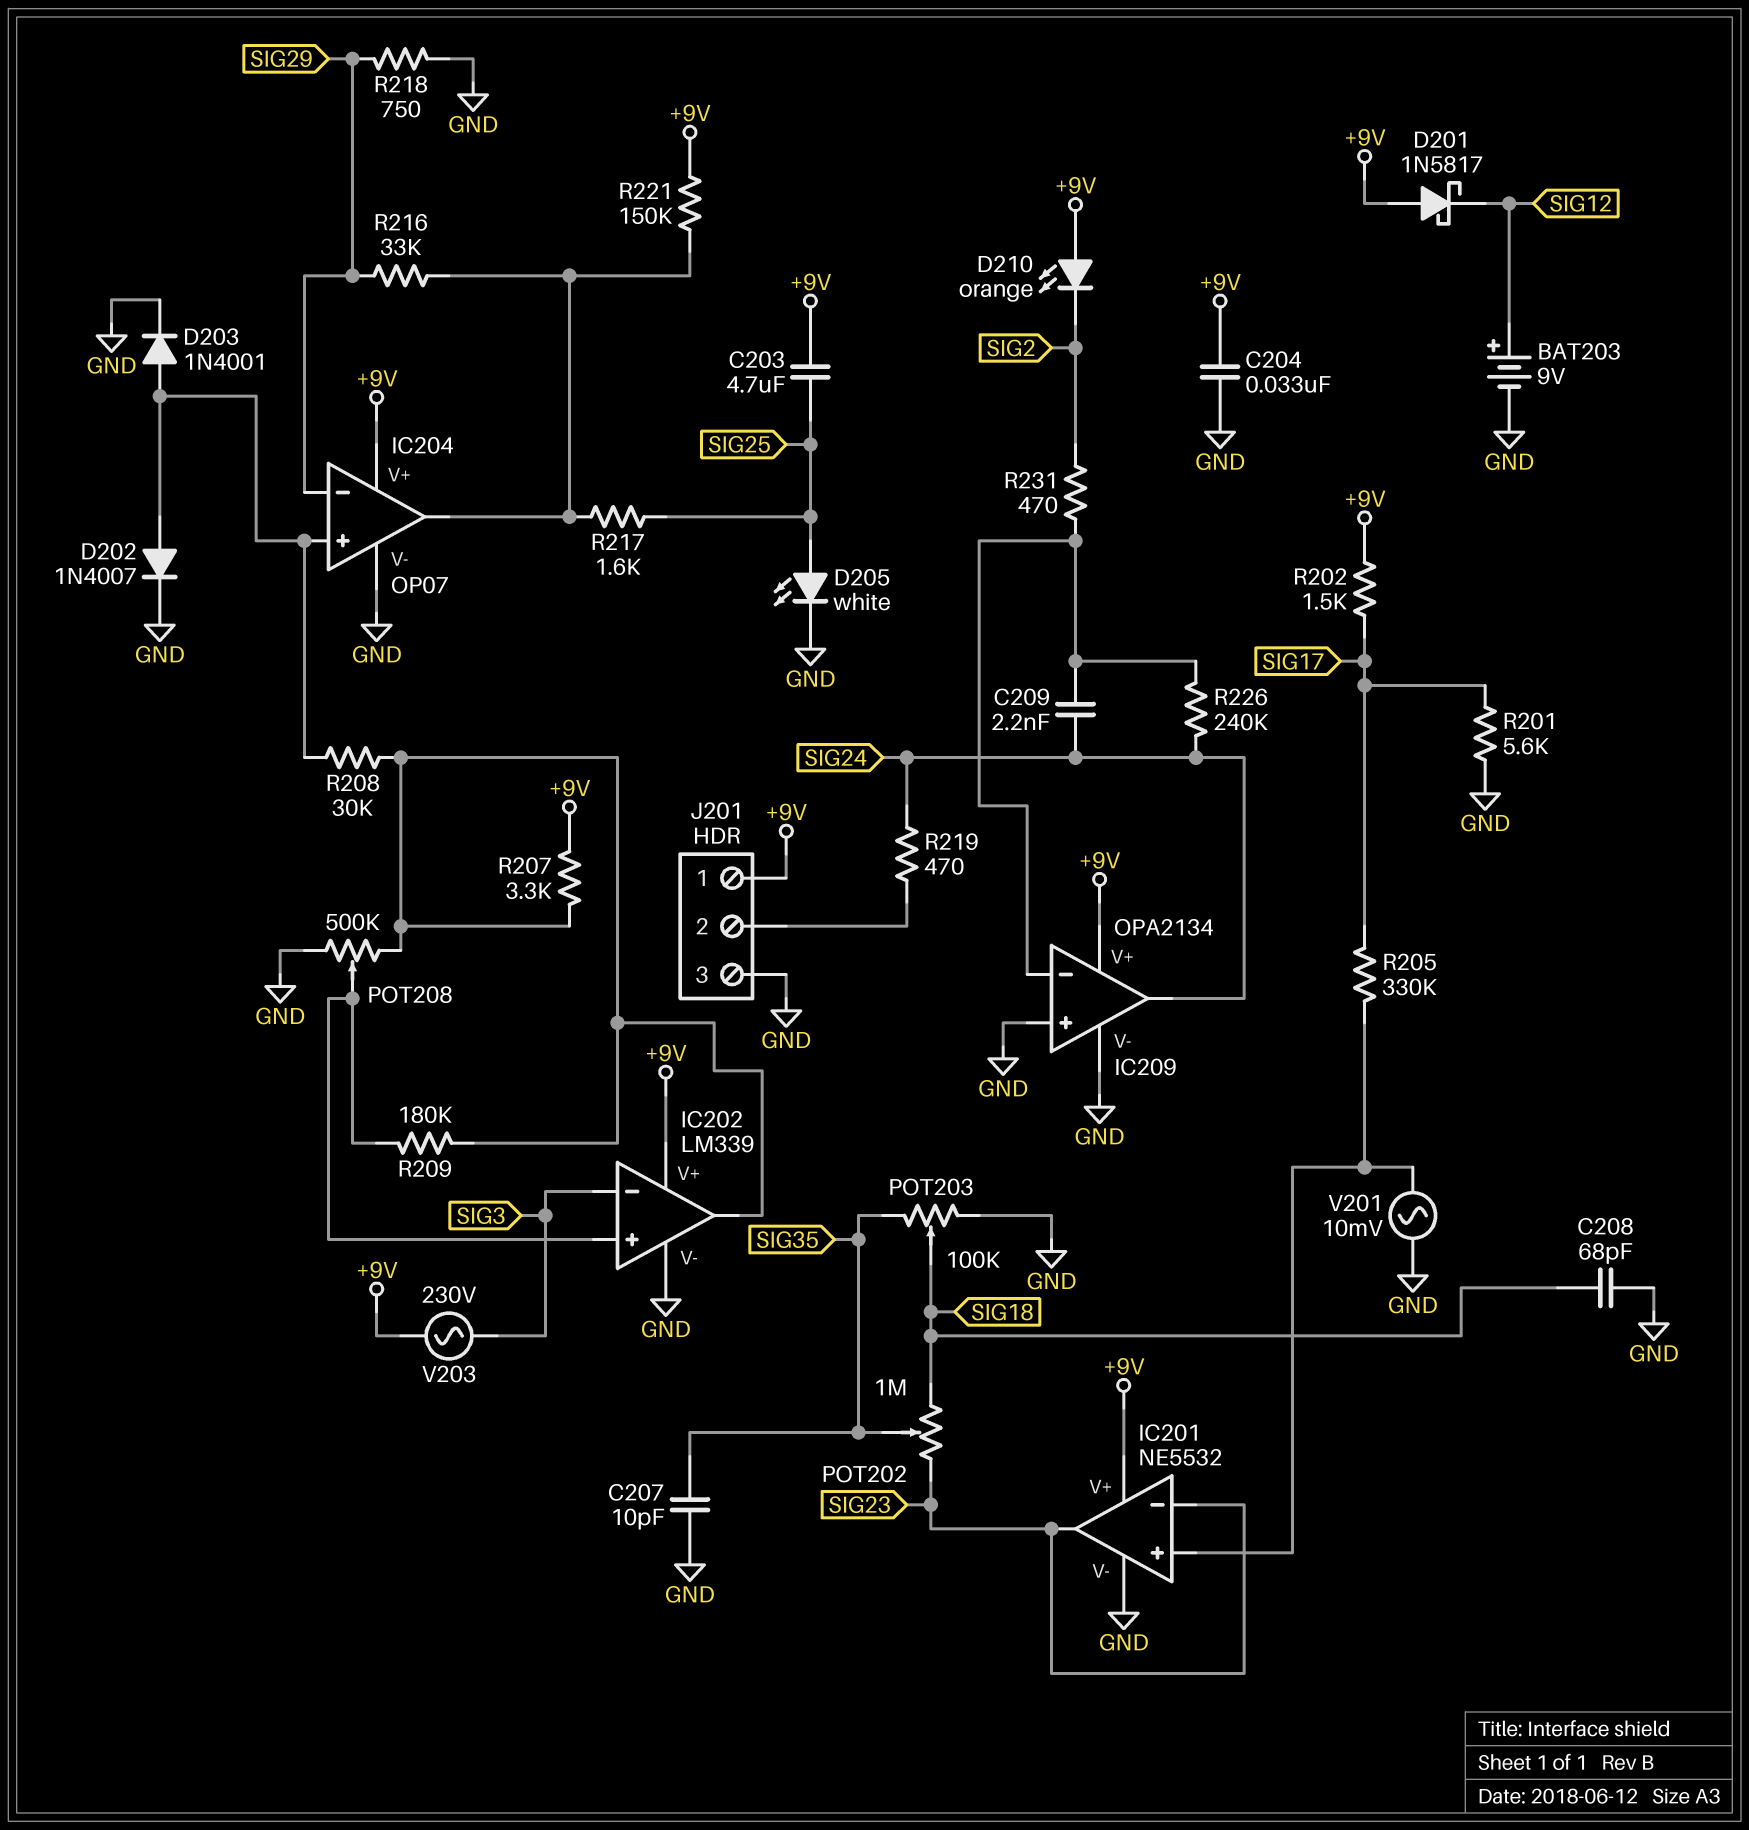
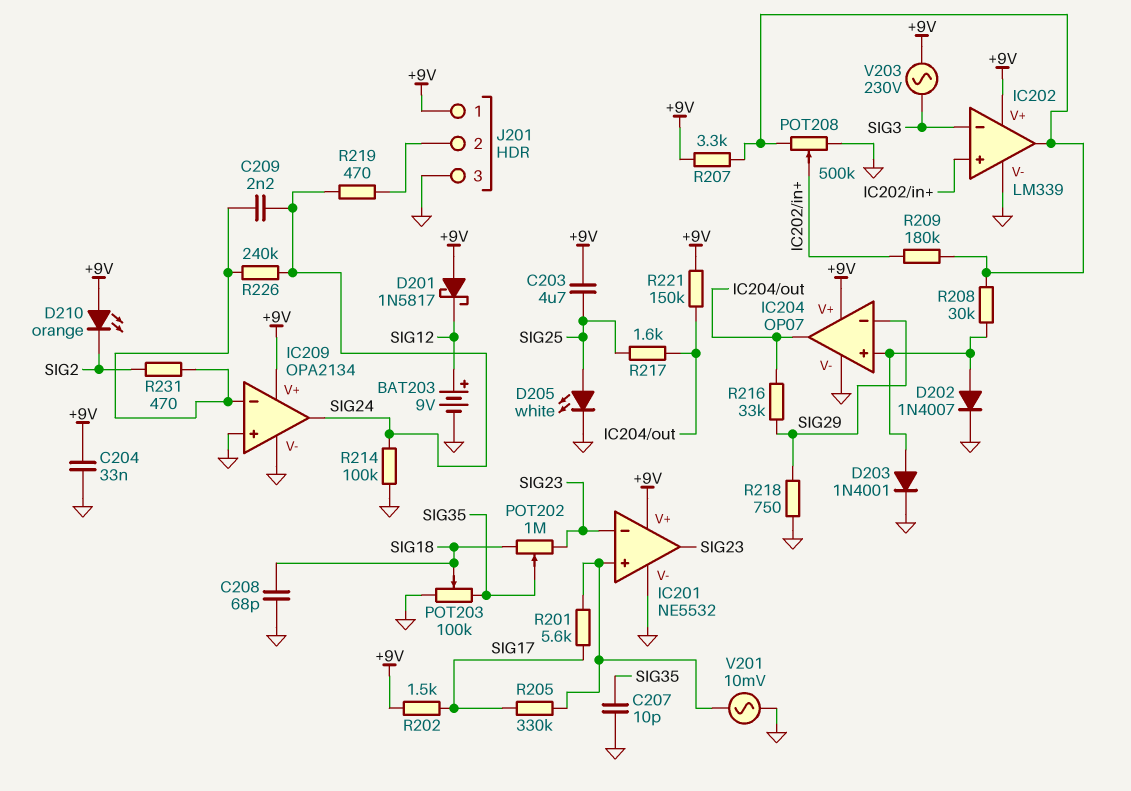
R201: 5.6k (GND, SIG17) -> 5.6k (IC201/in+, SIG17)
R214: none -> 100k (GND, SIG24)

